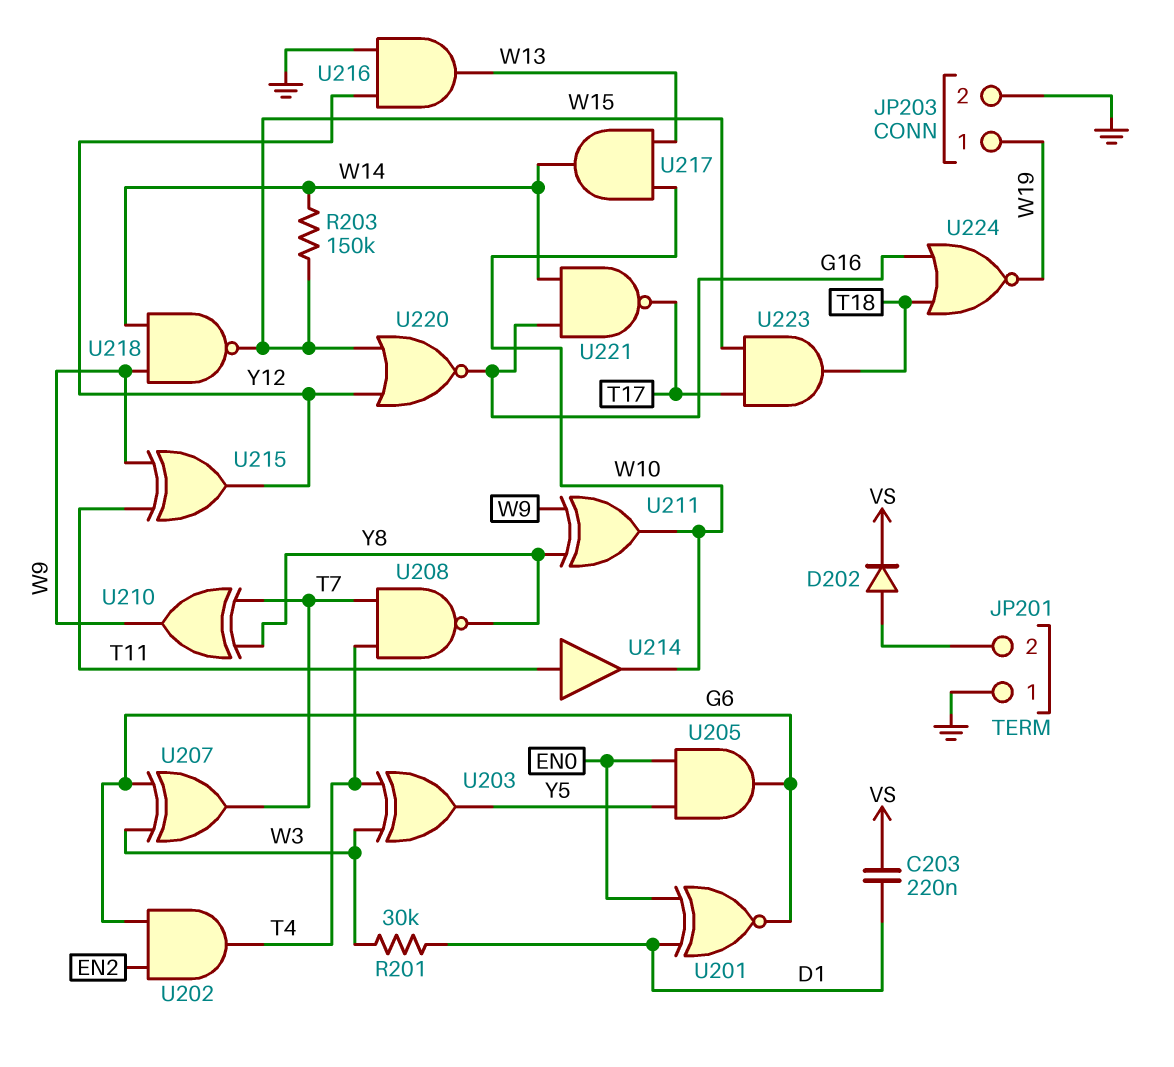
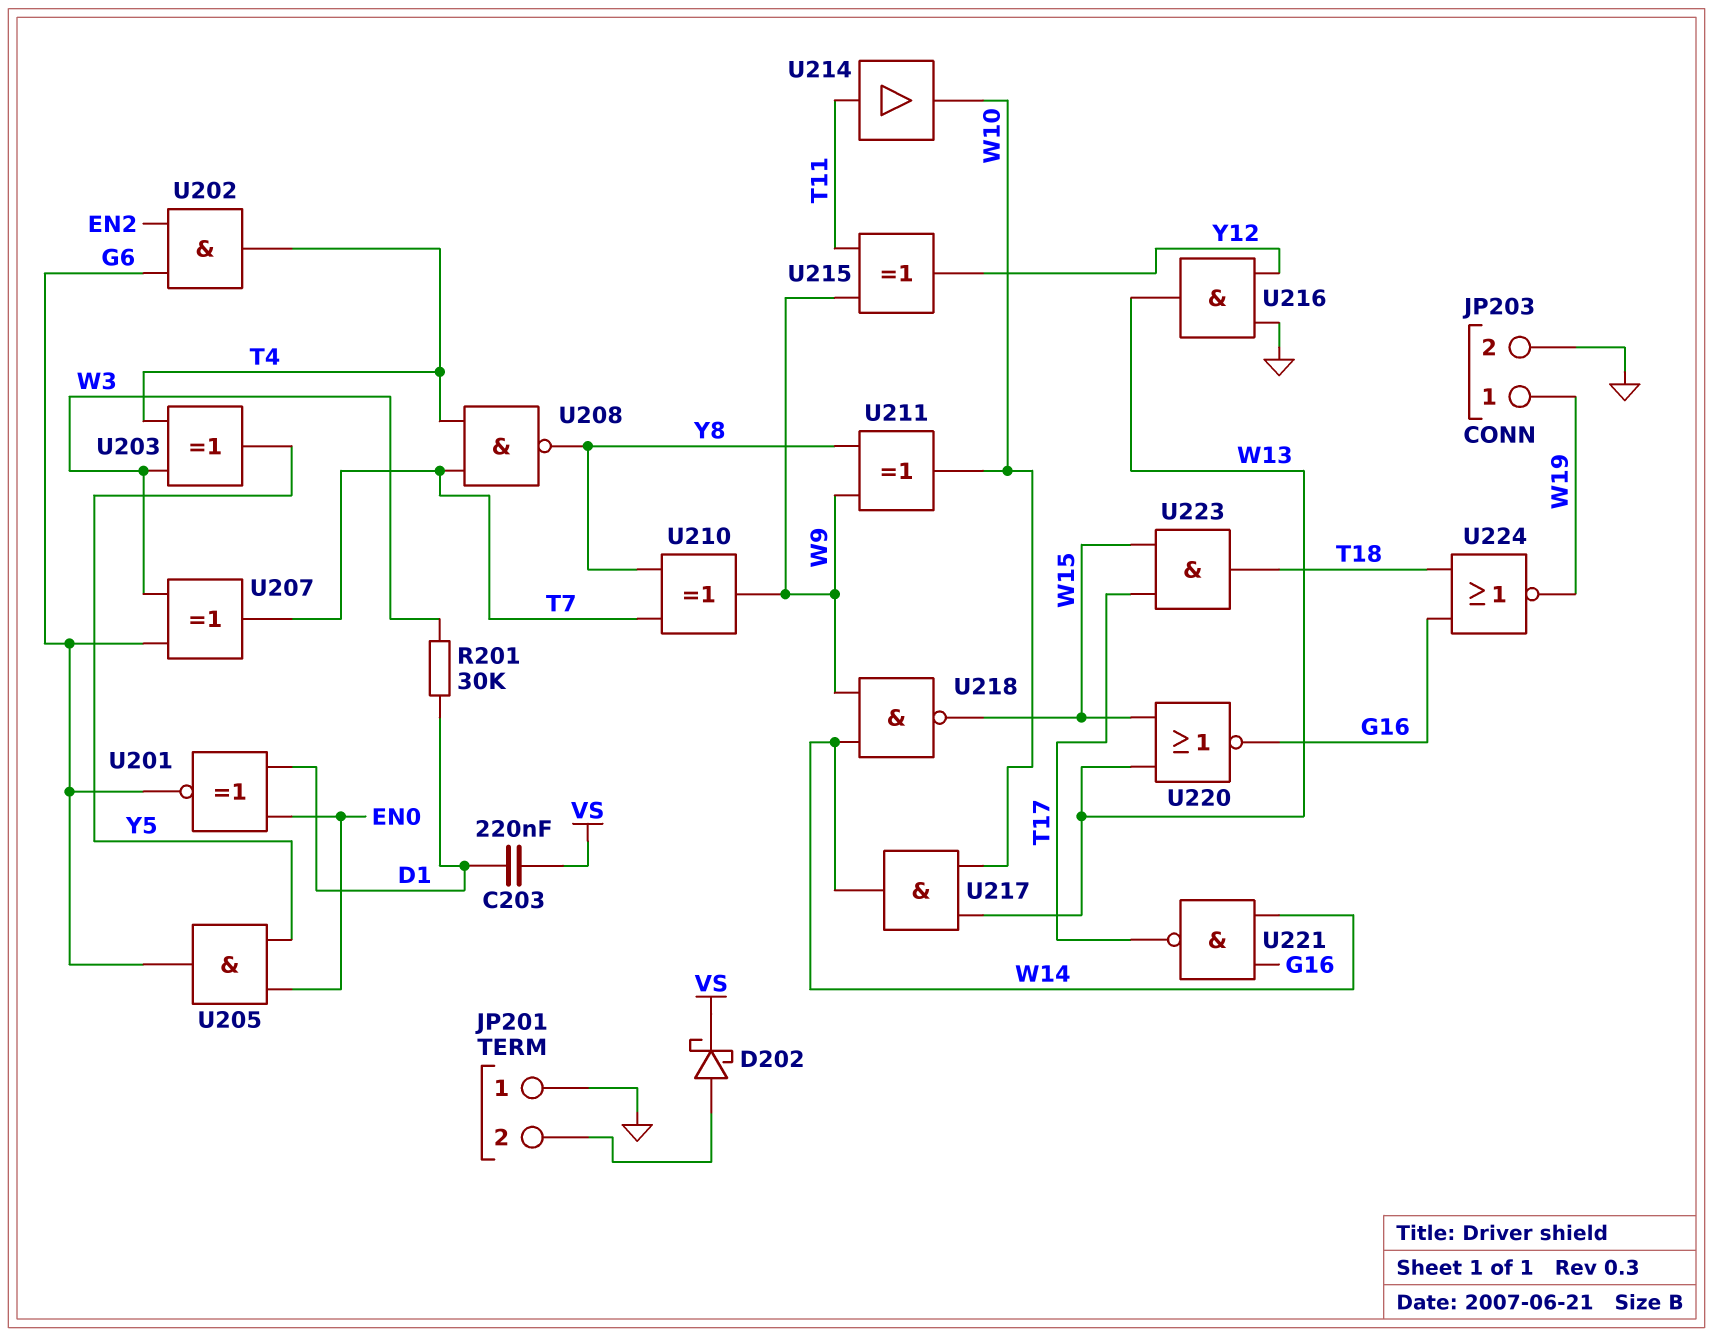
D202: diode (A JP201/2, K VS) -> schottky (A JP201/2, K VS)
R203: 150k (W14, W15) -> none
U220: NOR (in W15, in Y12, out G16) -> NOR (in W13, in W15, out G16)

